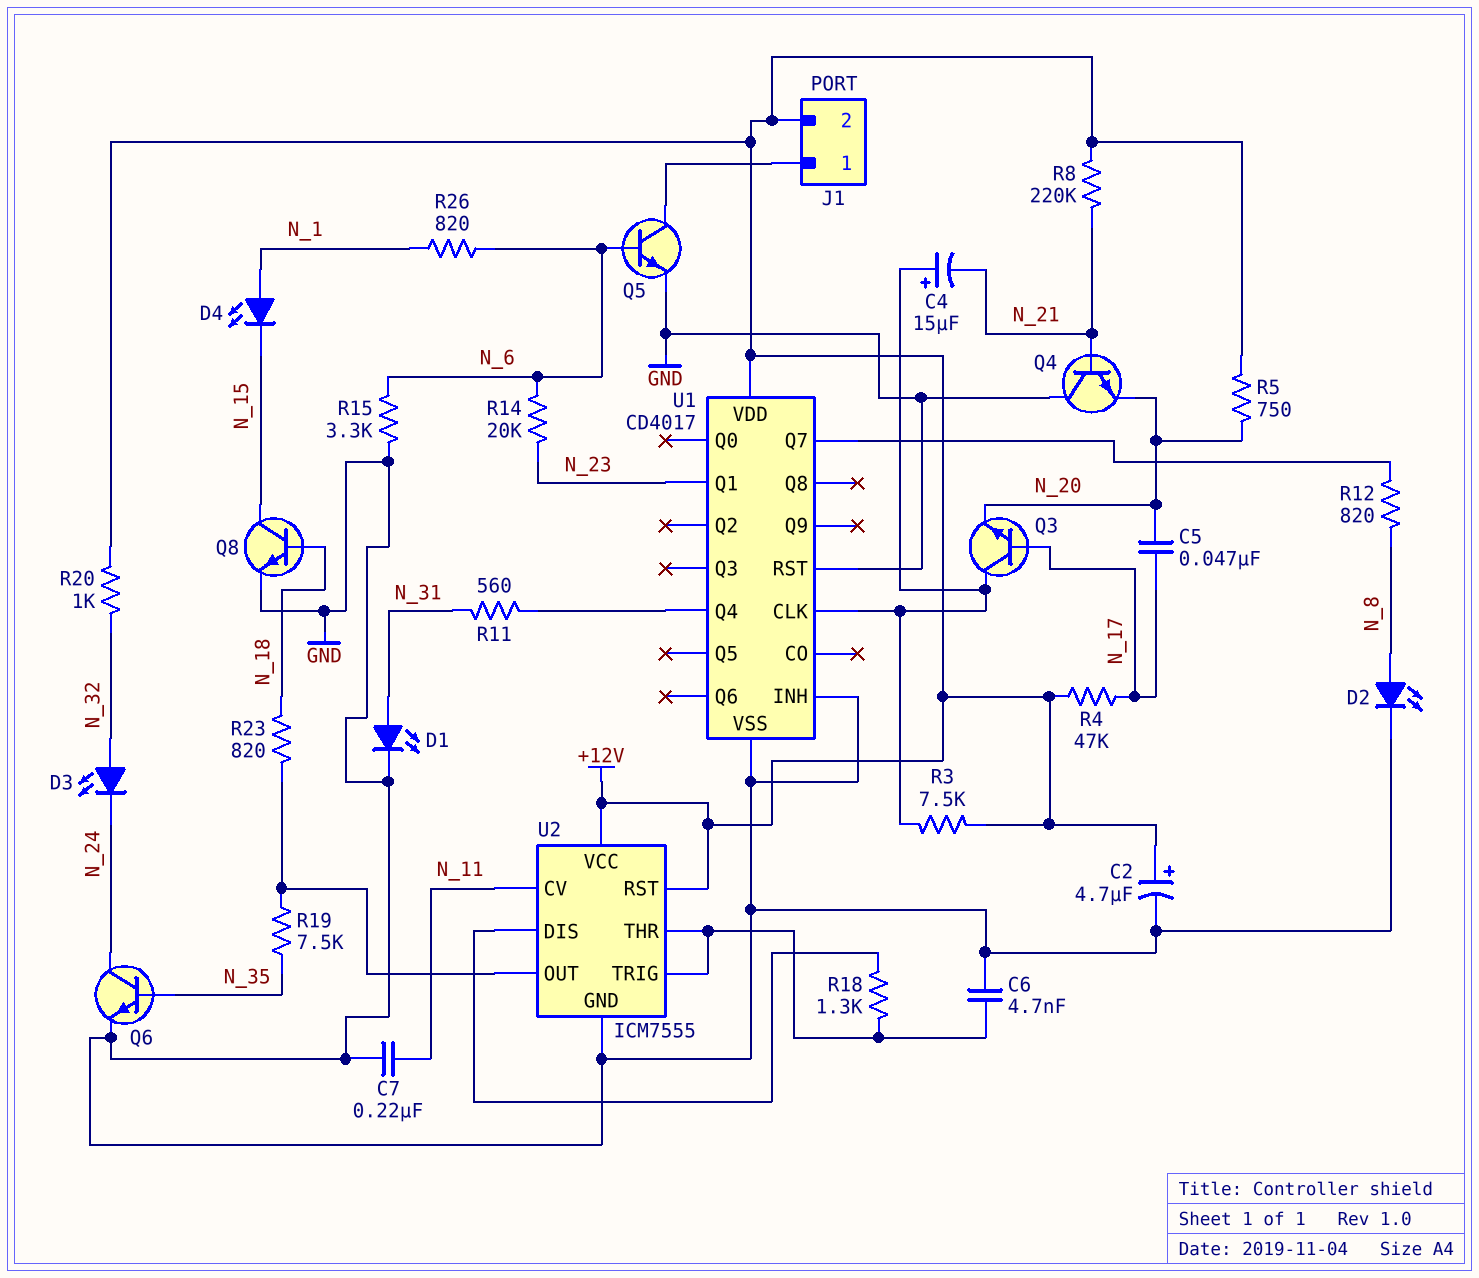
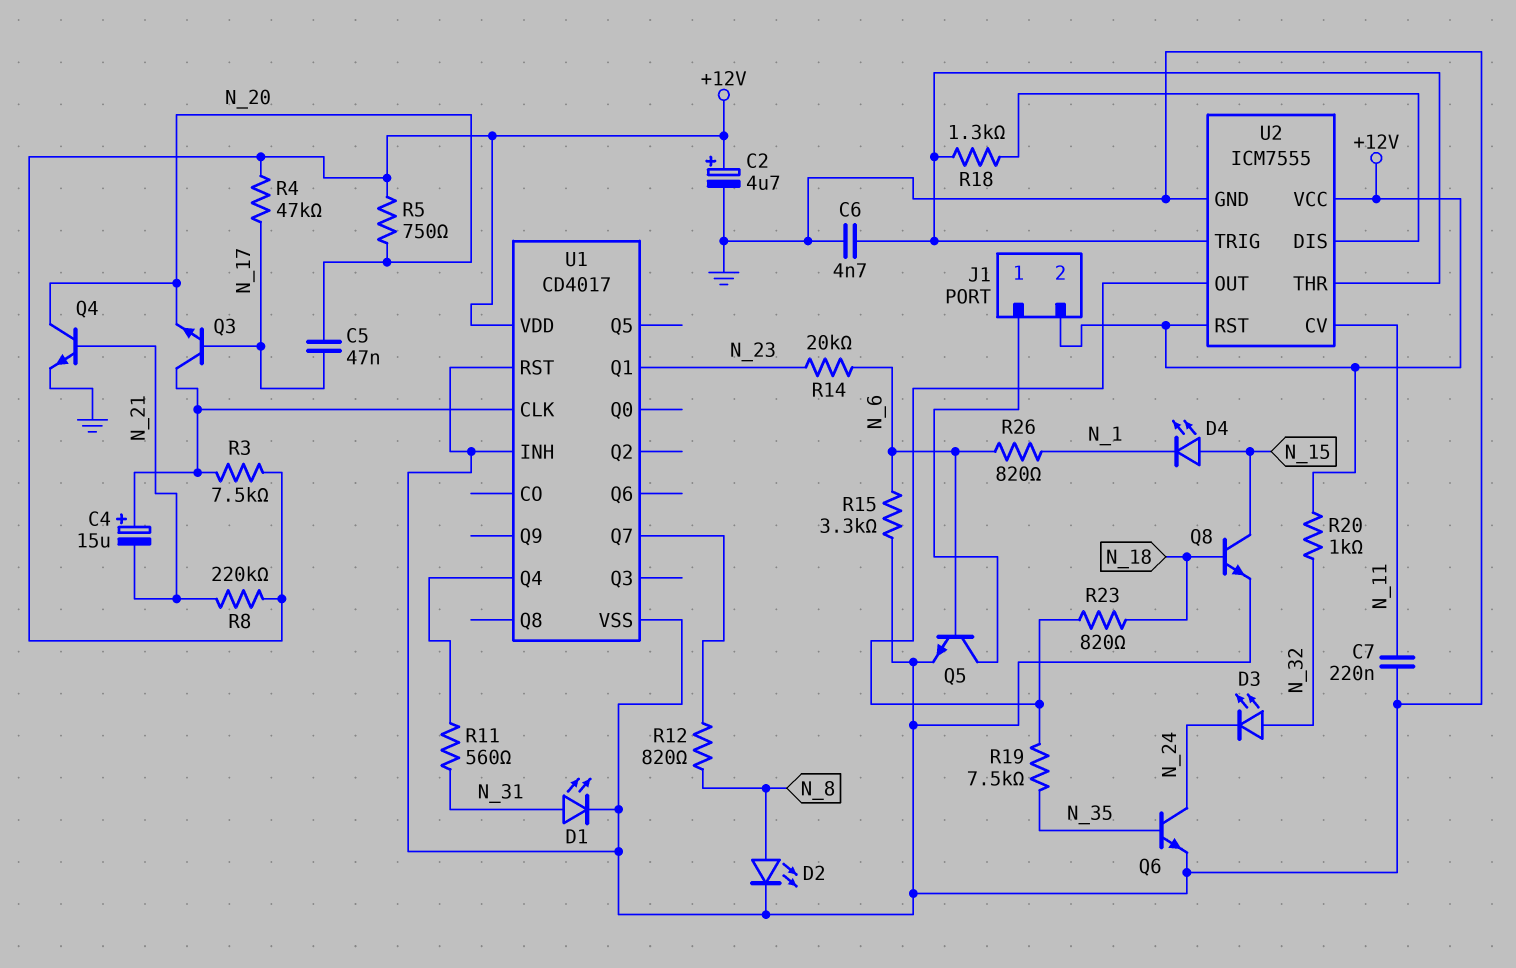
D4: LED (A N_1, K N_15) -> LED (A N_15, K N_1)
Q4: NPN (B N_21, C GND, E N_20) -> NPN (B N_21, C N_20, E GND)

